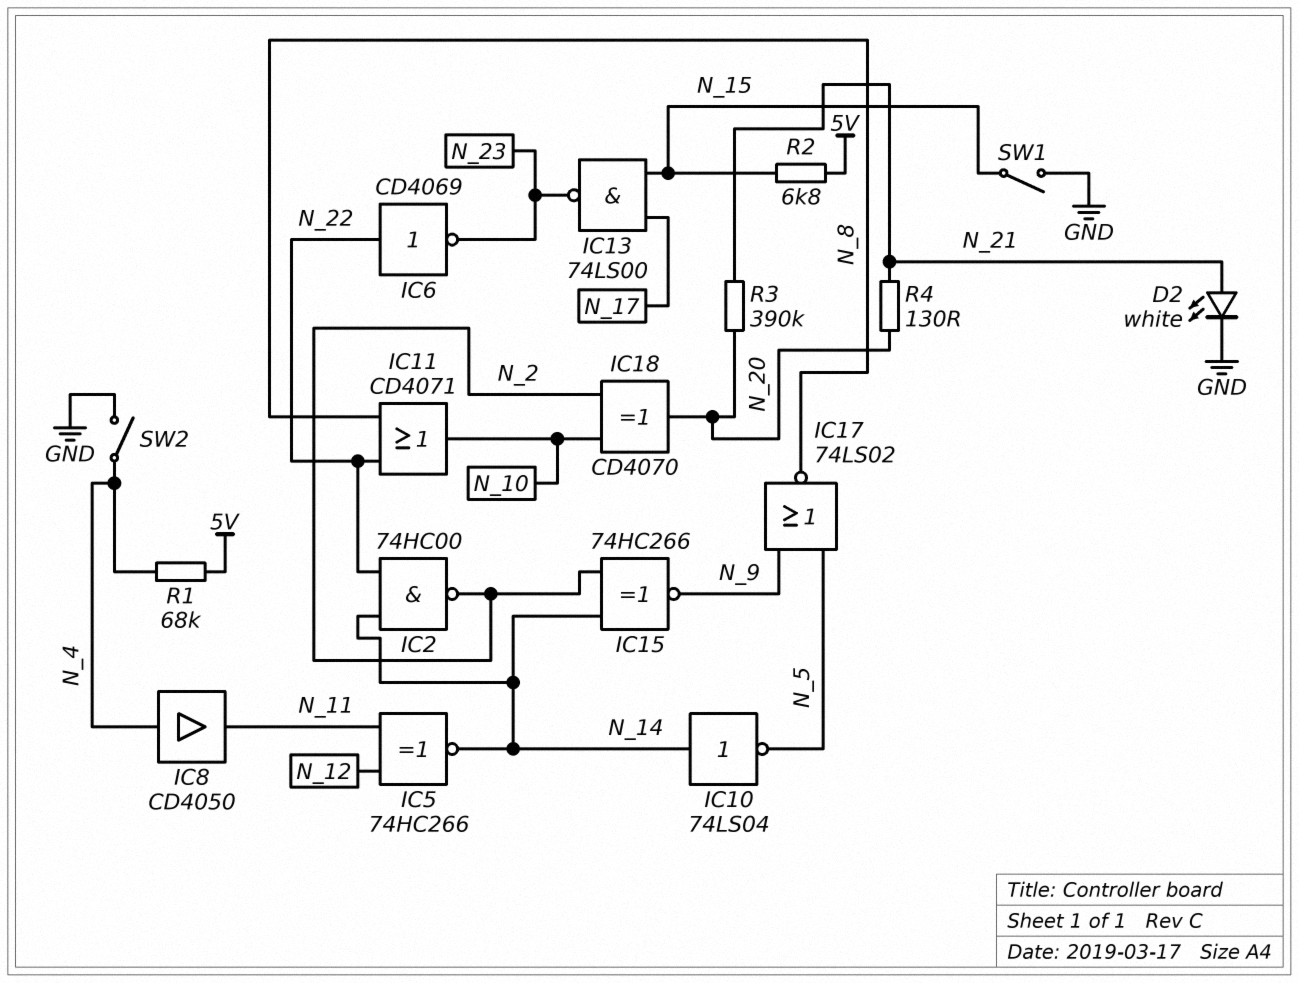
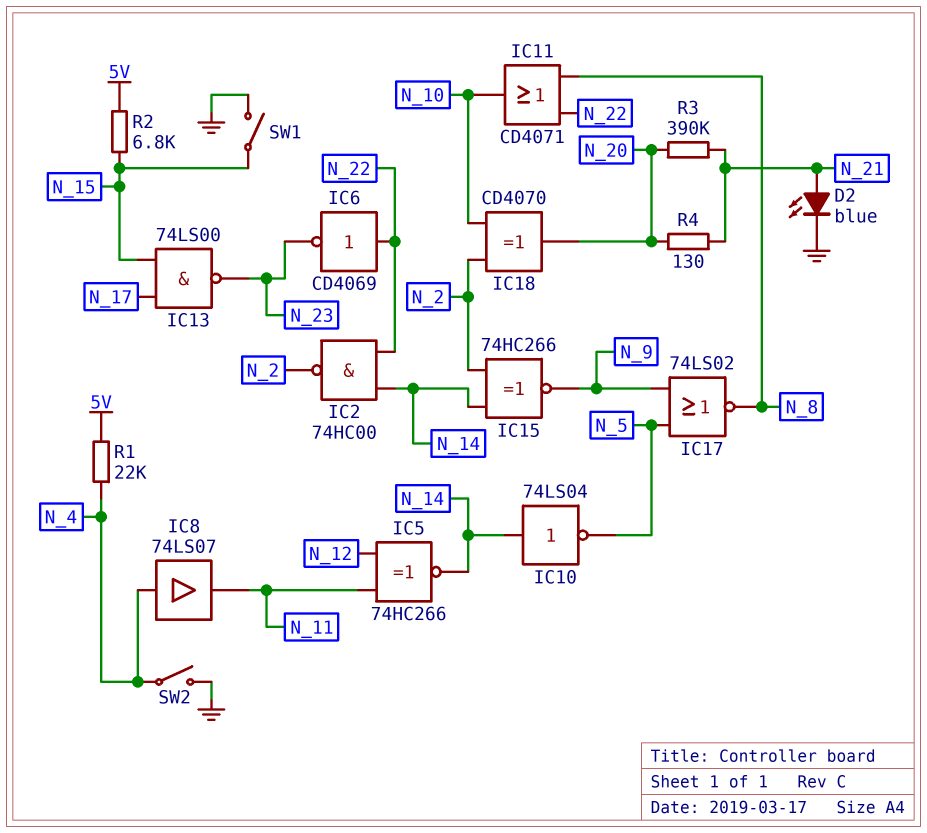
D2: LED white (A N_21, K GND) -> LED blue (A N_21, K GND)
IC8: buffer CD4050 (in N_4, out N_11) -> buffer 74LS07 (in N_4, out N_11)
R1: 68k (5V, N_4) -> 22k (5V, N_4)

